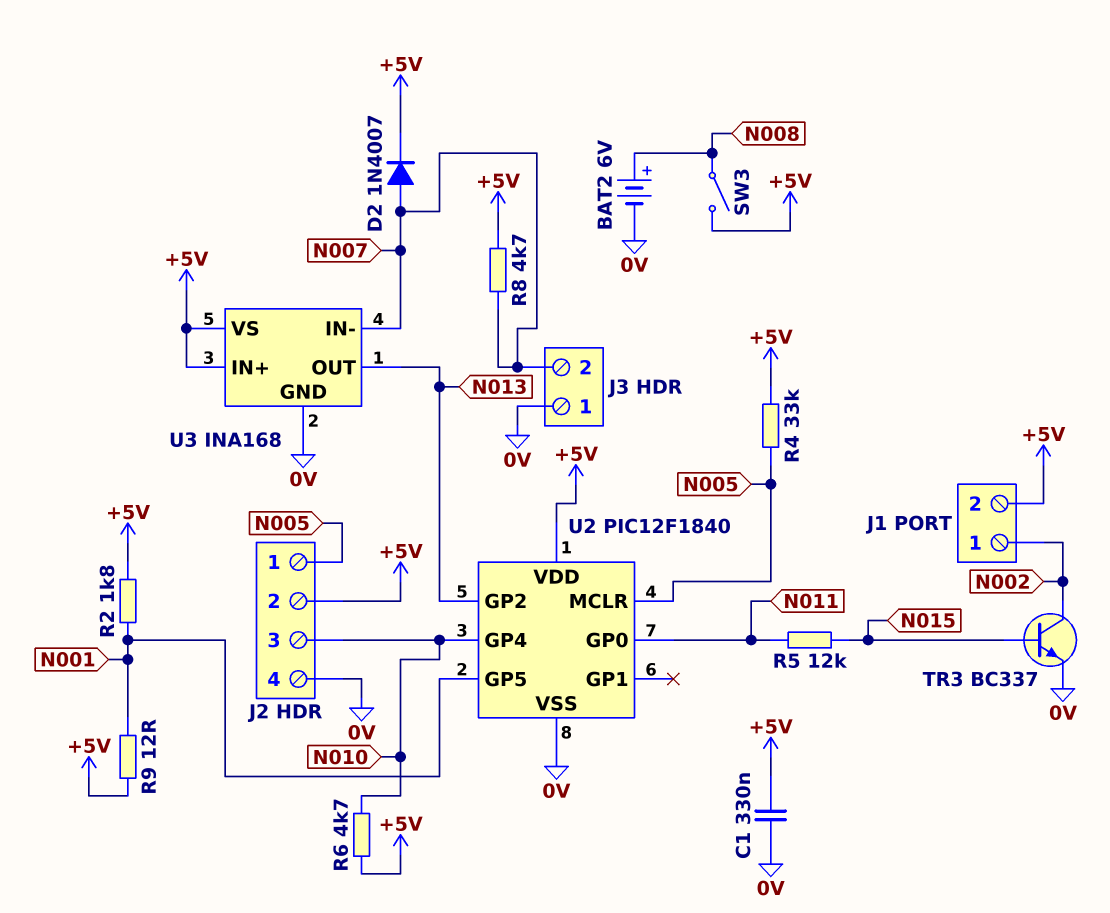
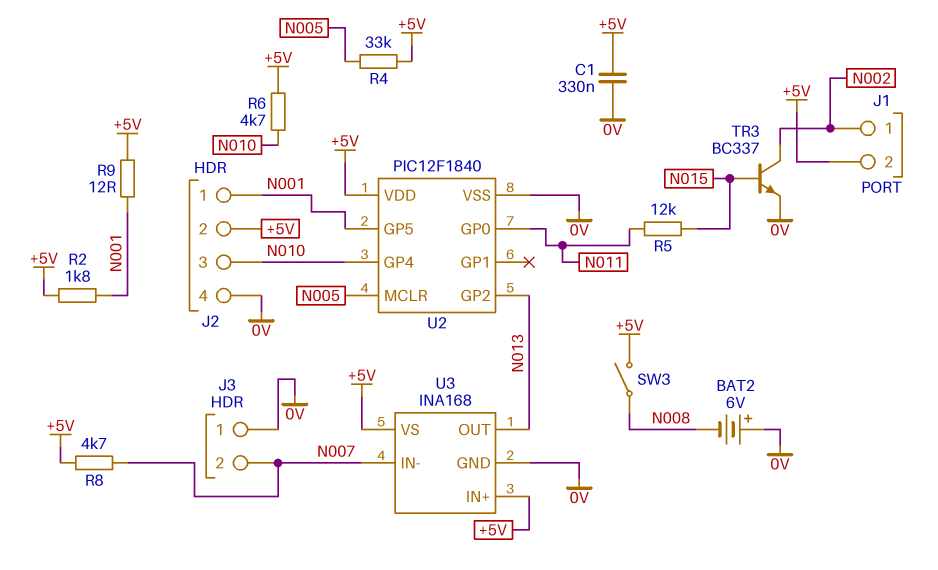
BAT2: 6V (plus N008, minus 0V) -> 6V (plus 0V, minus N008)
D2: diode 1N4007 (A N007, K +5V) -> none
J2 pin 1: N005 -> N001

